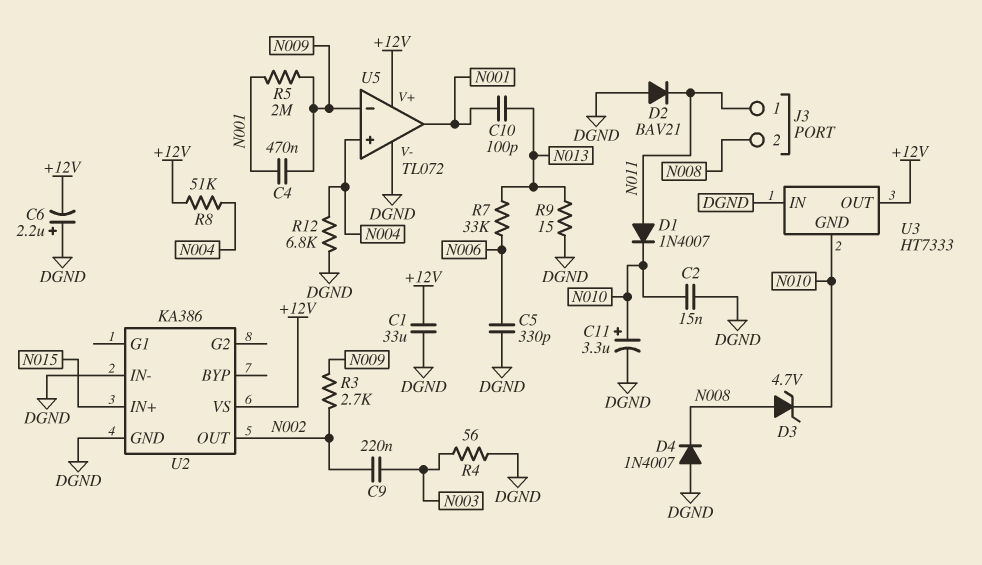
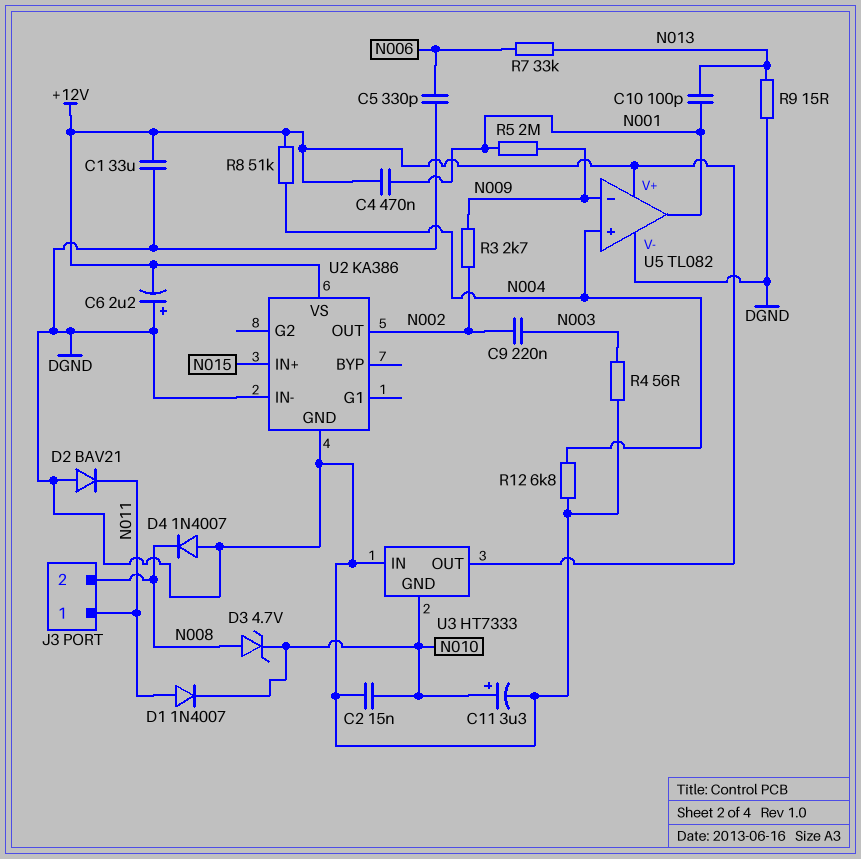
C4: 470nF (N001, N009) -> 470nF (+12V, N001)
U5: TL072 -> TL082

